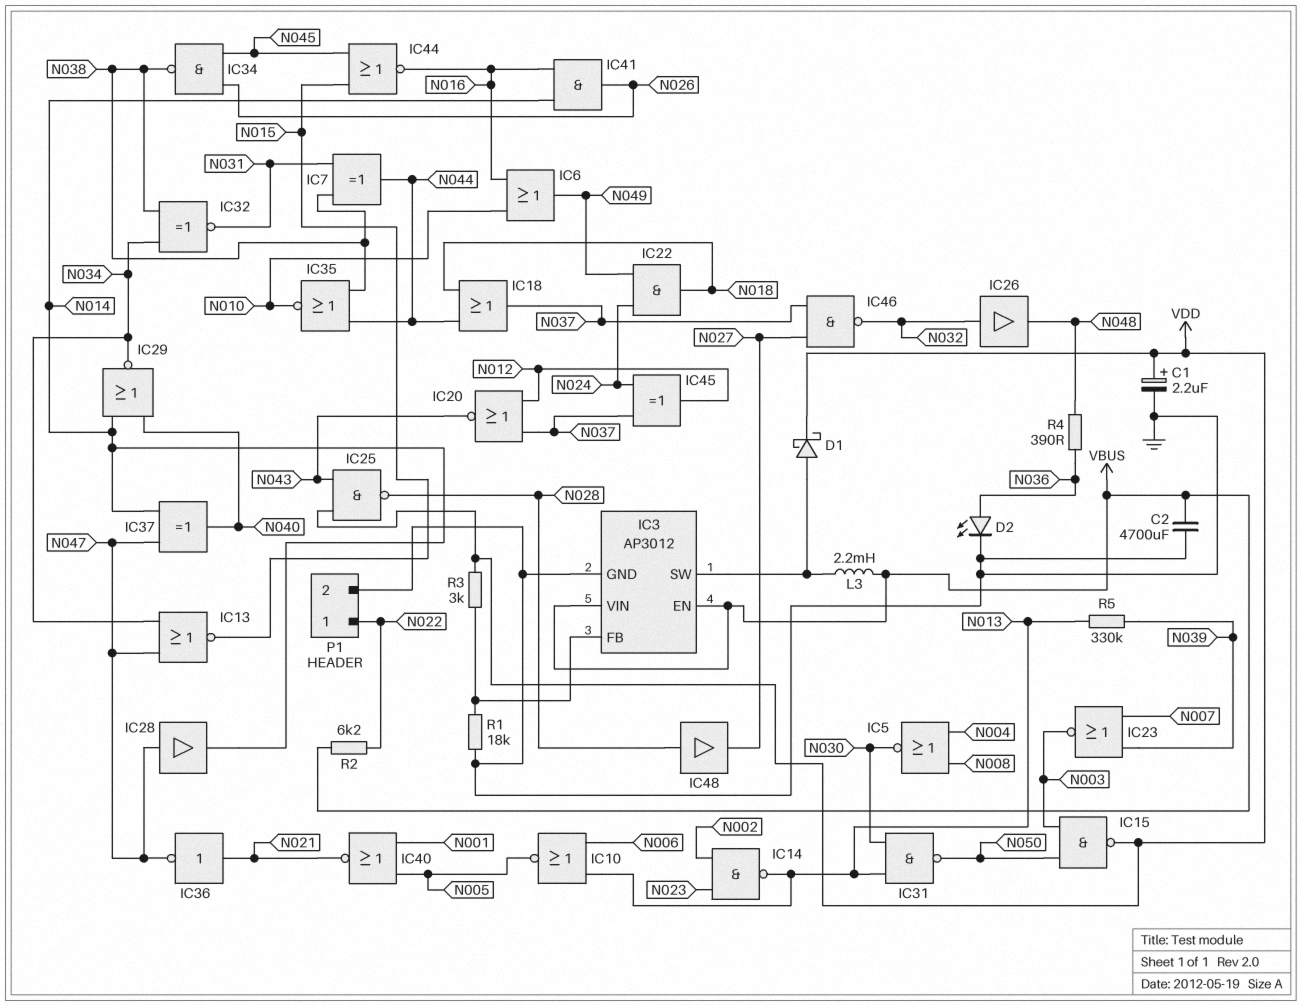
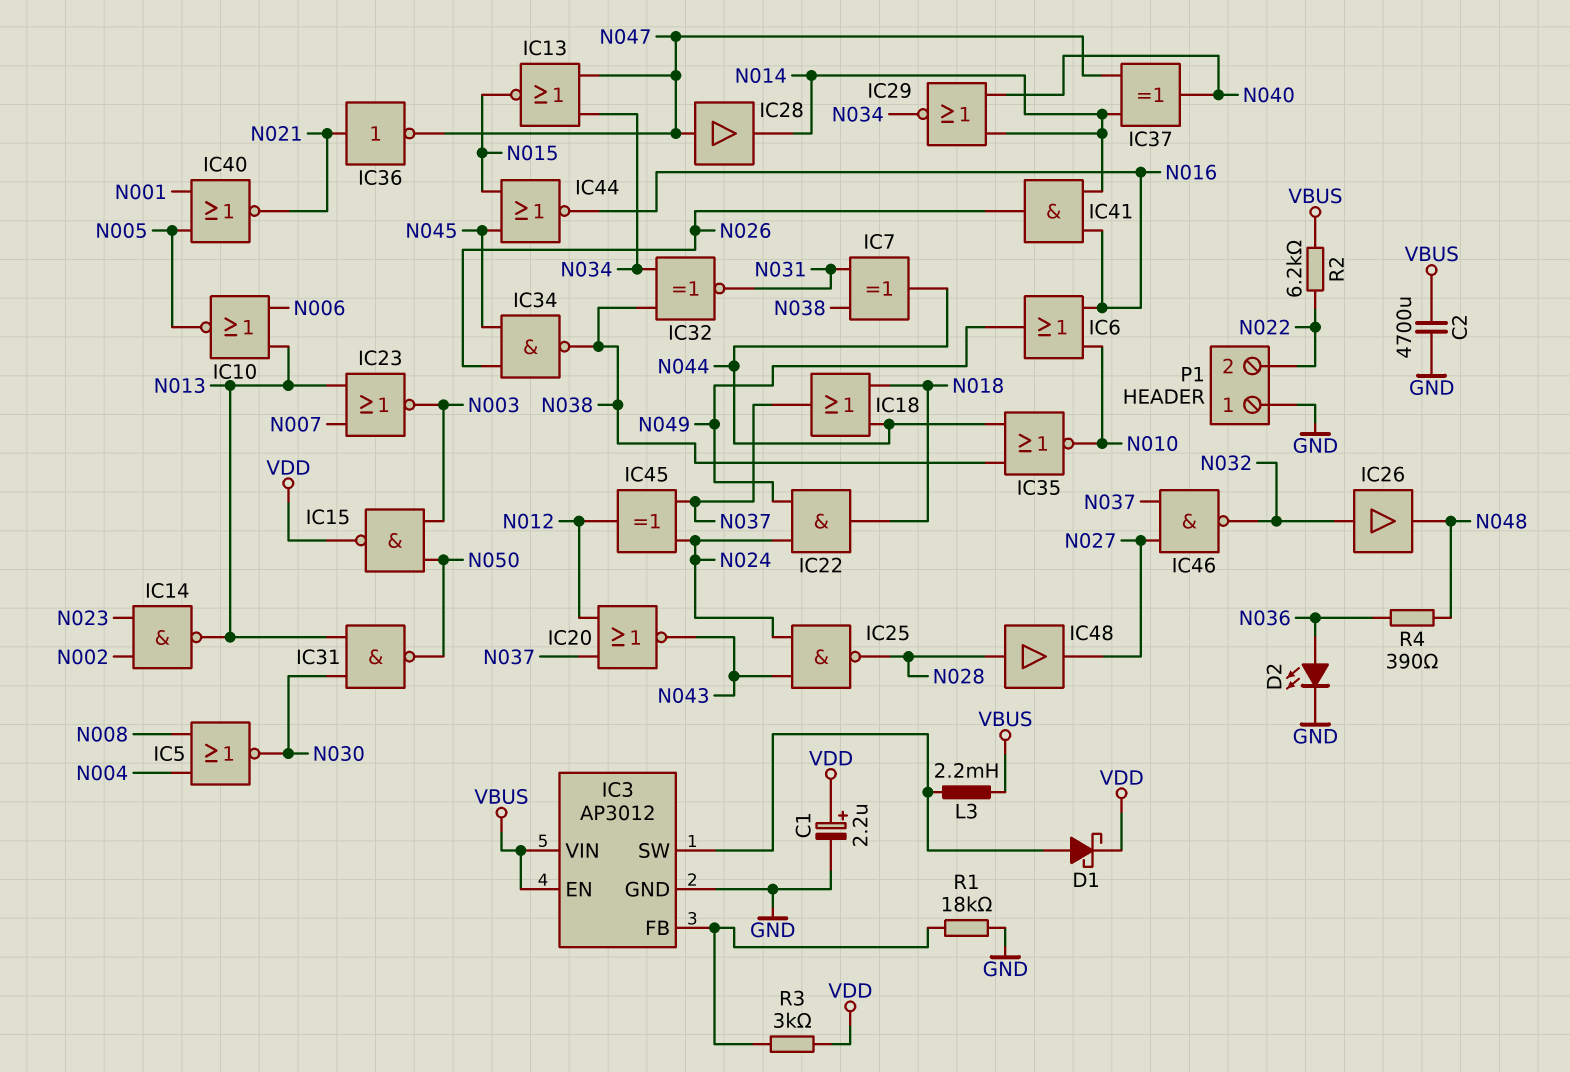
IC23: NOR (in N007, in N039, out N003) -> NOR (in N007, in N013, out N003)
IC25: NAND (in N043, in VDD, out N028) -> NAND (in N024, in N043, out N028)
P1 pin 1: N022 -> GND
P1 pin 2: GND -> N022
R5: 330k (N013, N039) -> none

